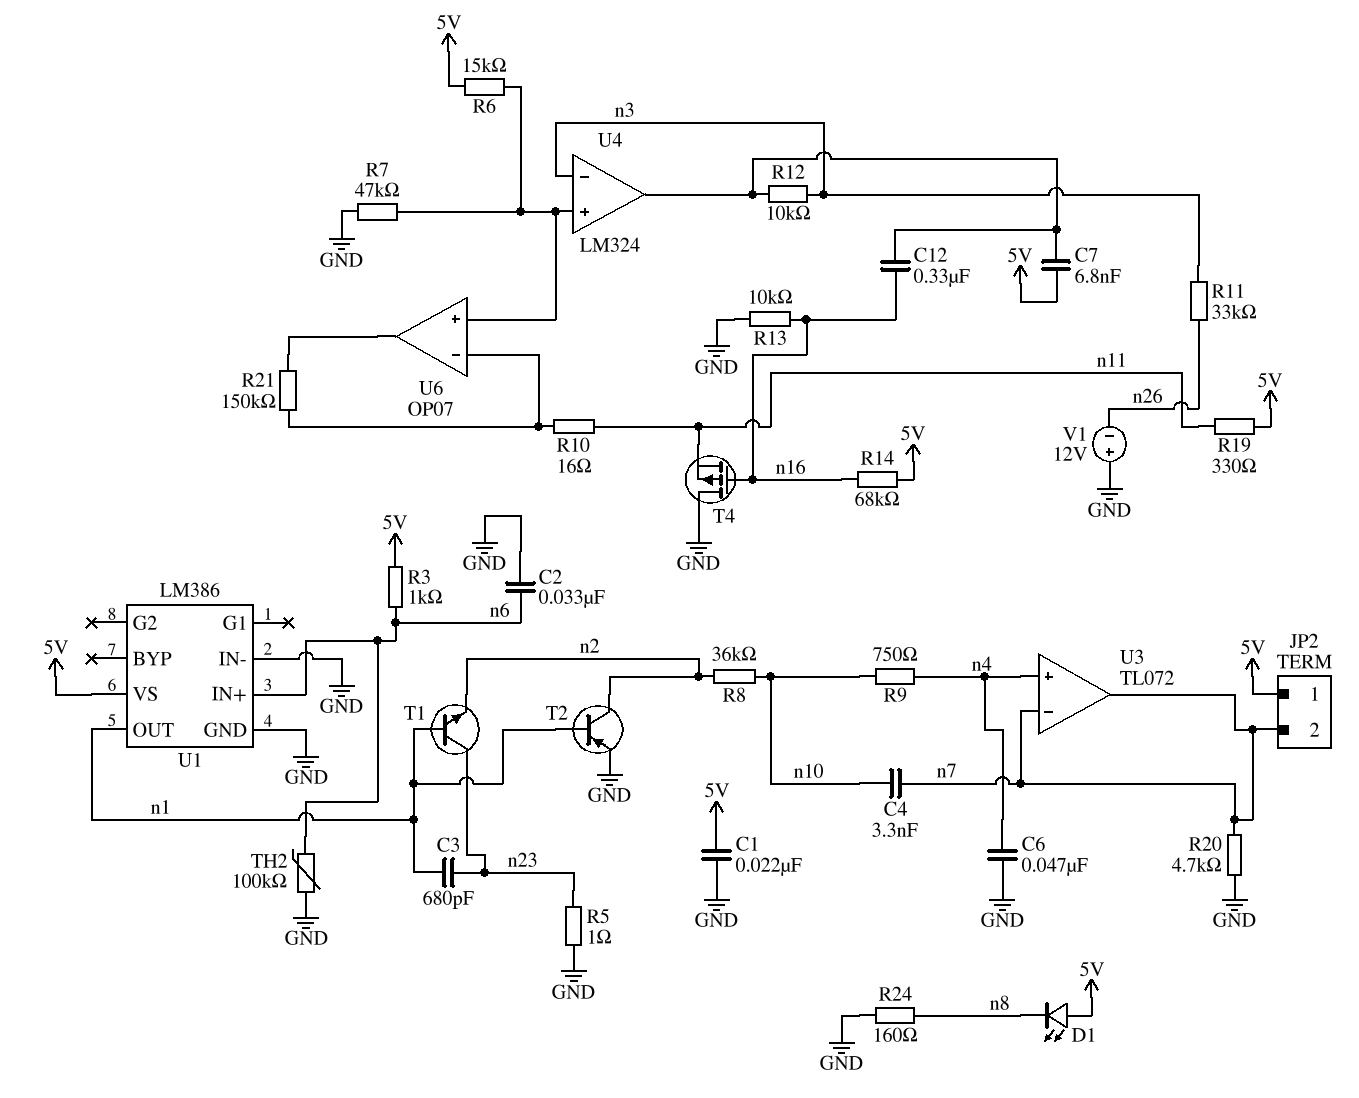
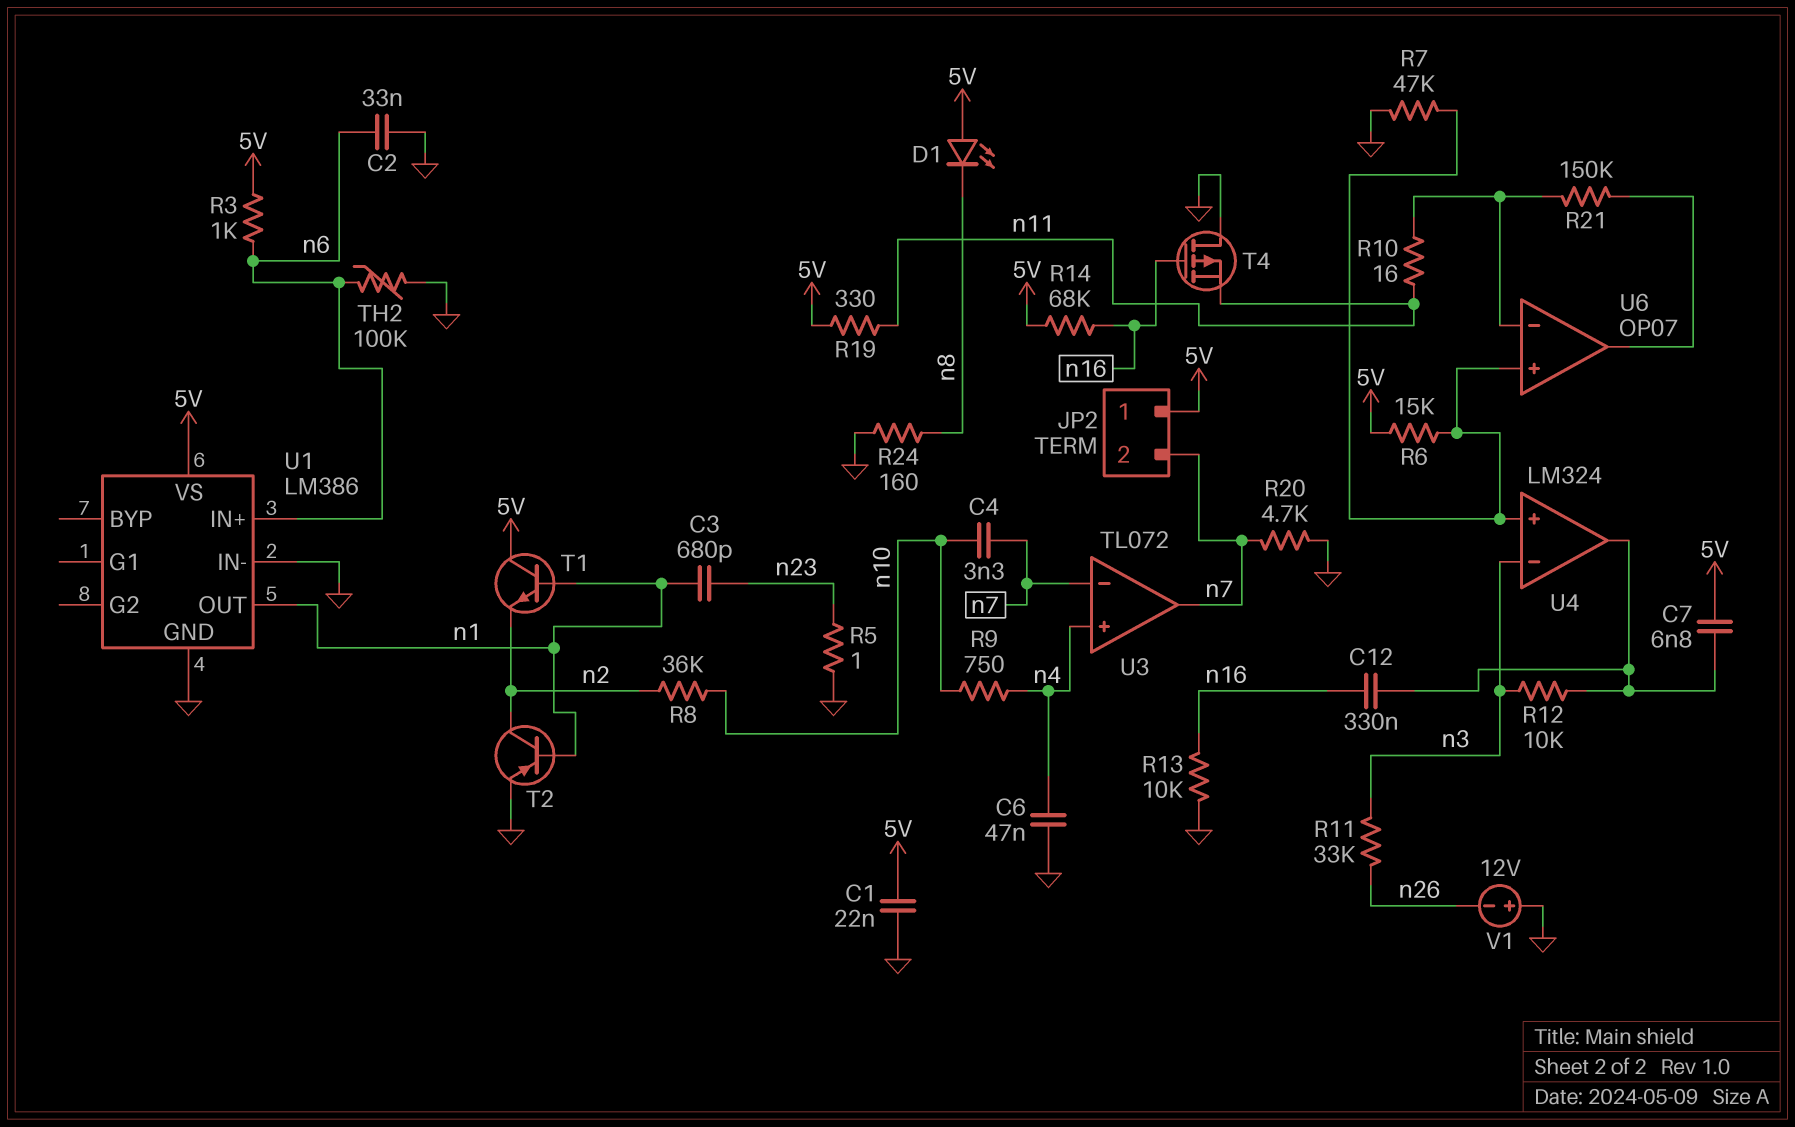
T1: NPN (B n1, C n23, E n2) -> NPN (B n1, C 5V, E n2)

